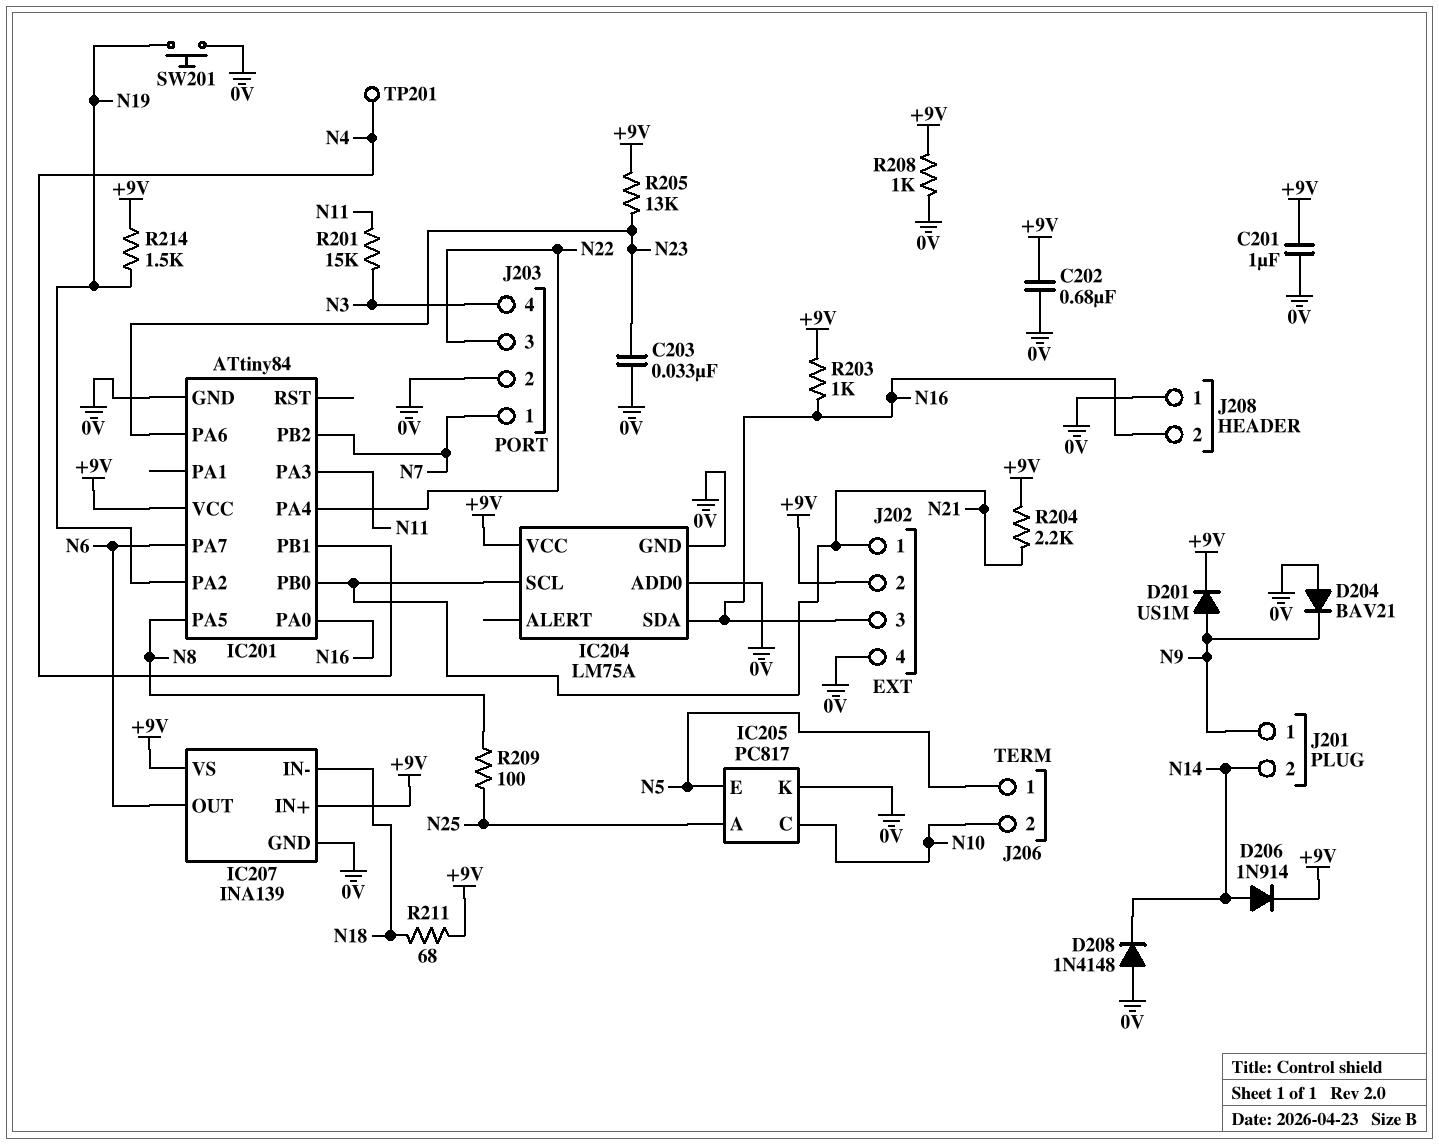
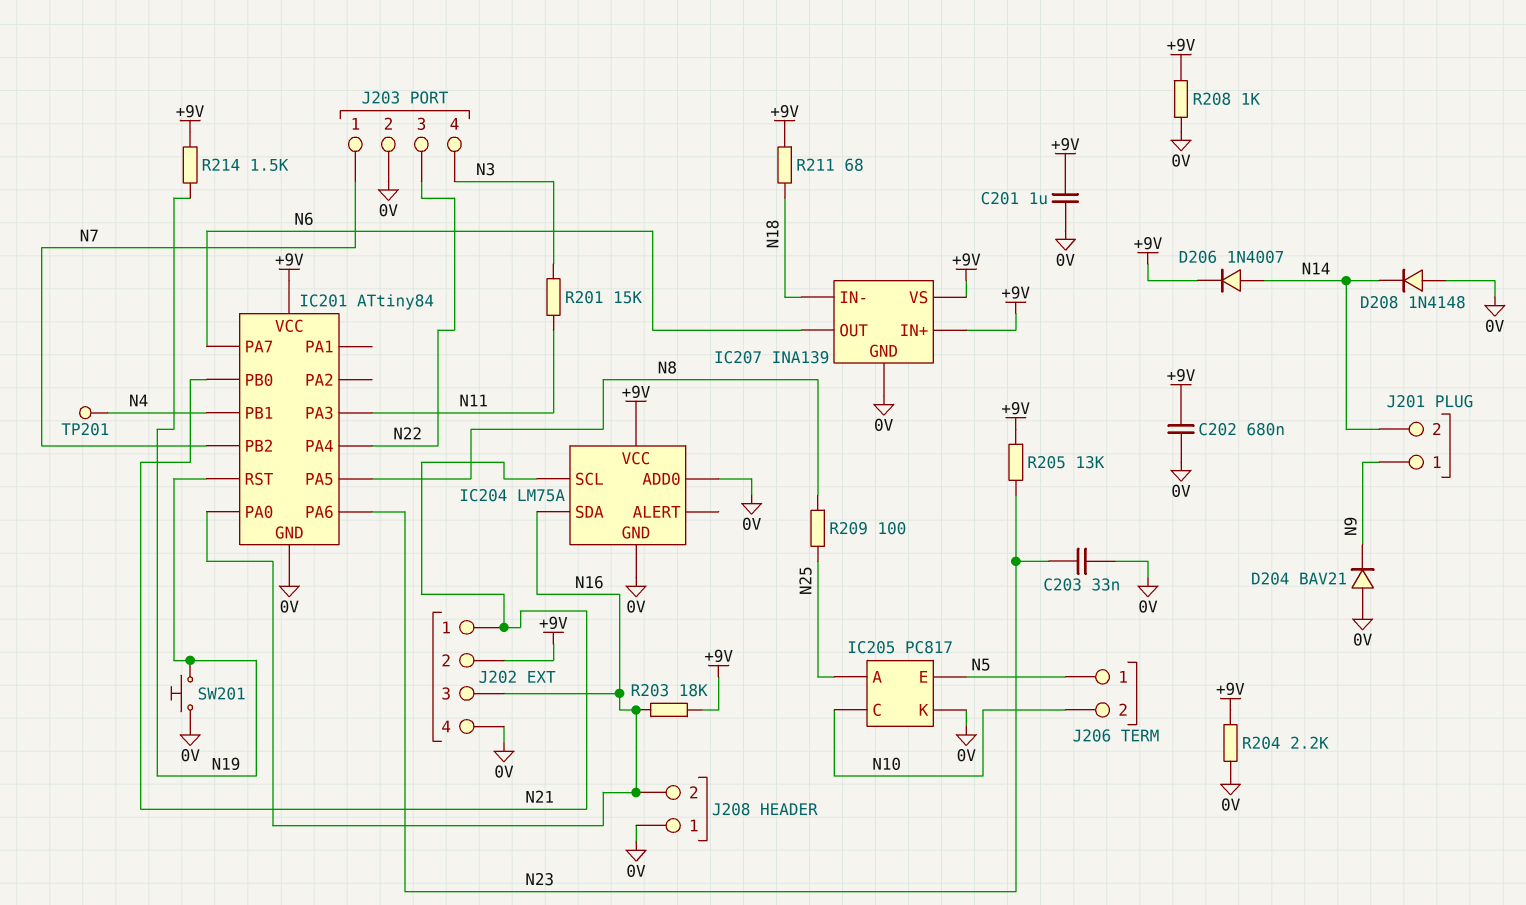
D201: diode US1M (A N9, K +9V) -> none
D206: diode 1N914 (A N14, K +9V) -> diode 1N4007 (A N14, K +9V)
IC201 pin PA2: N19 -> none
IC201 pin RST: none -> N19
R203: 1k (+9V, N16) -> 18k (+9V, N16)
R204: 2.2k (+9V, N21) -> 2.2k (+9V, 0V)

